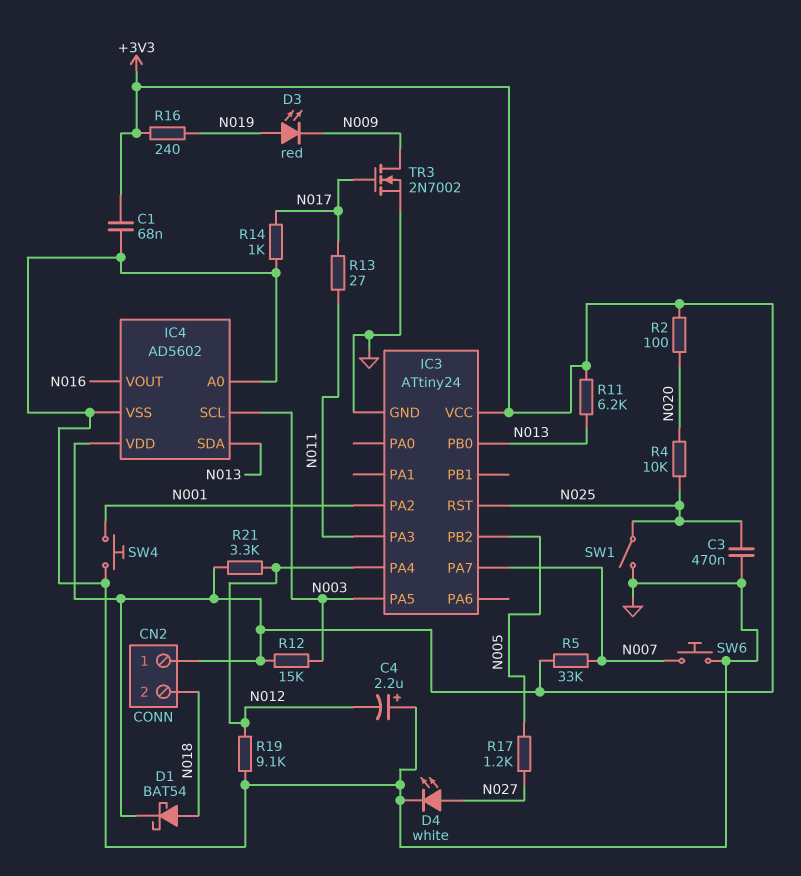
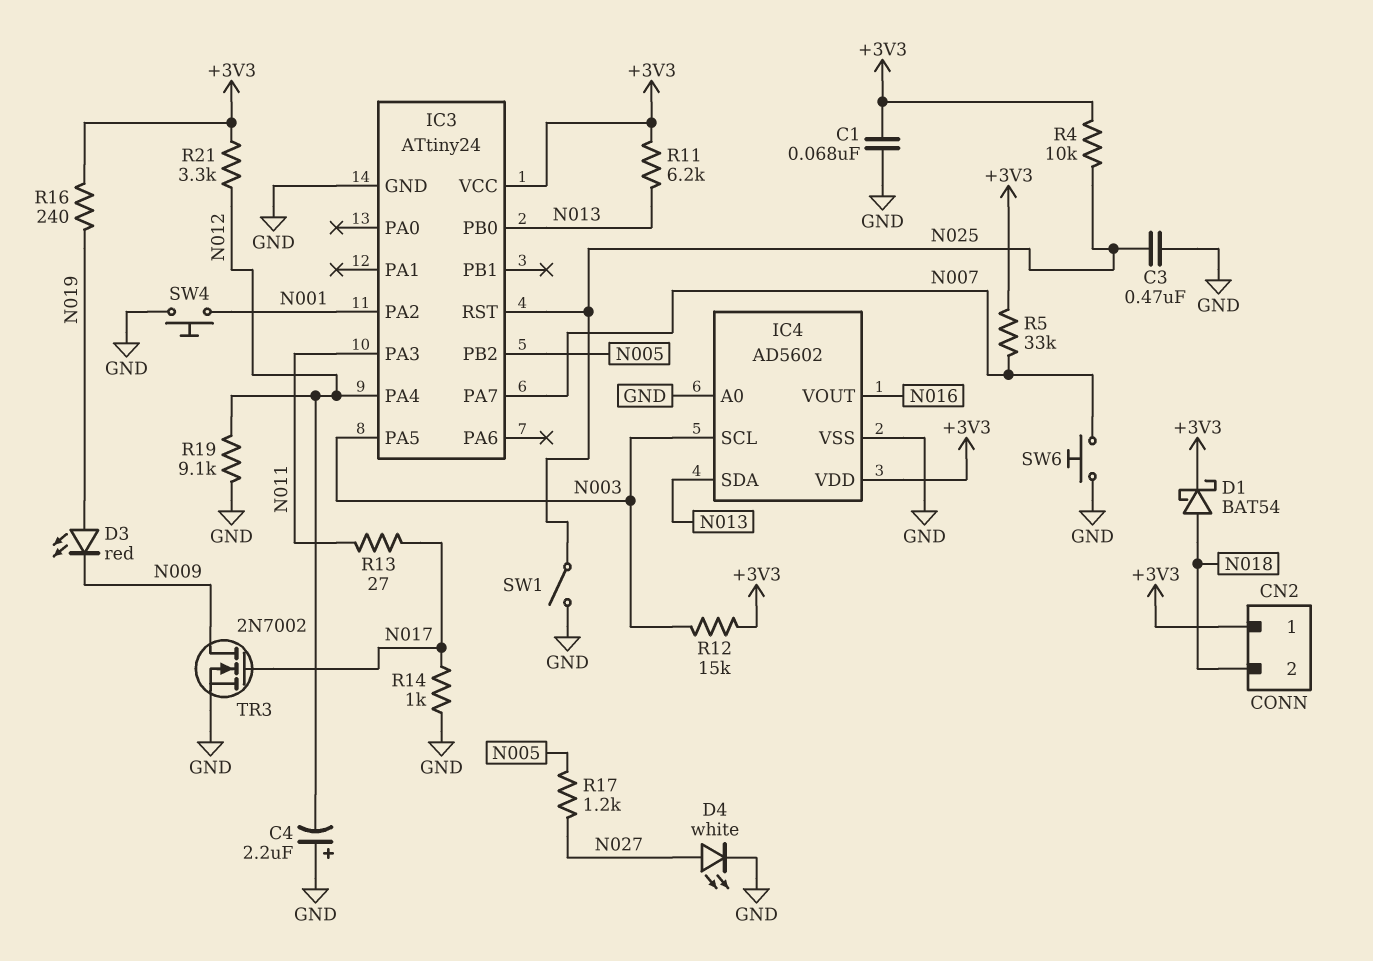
R2: 100 (+3V3, N020) -> none
R4: 10k (N020, N025) -> 10k (+3V3, N025)

